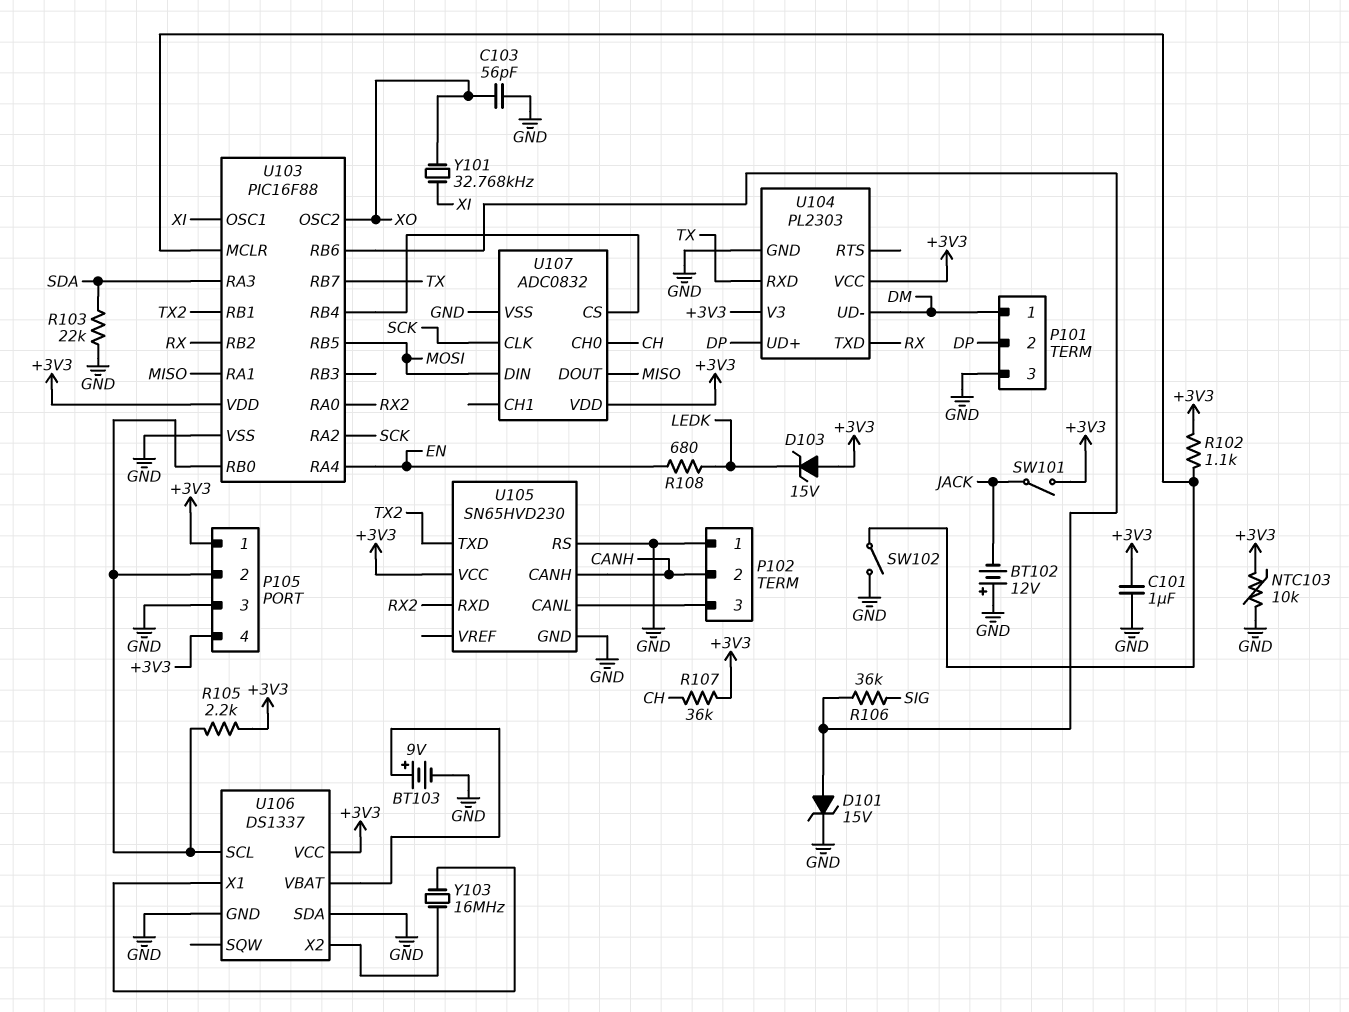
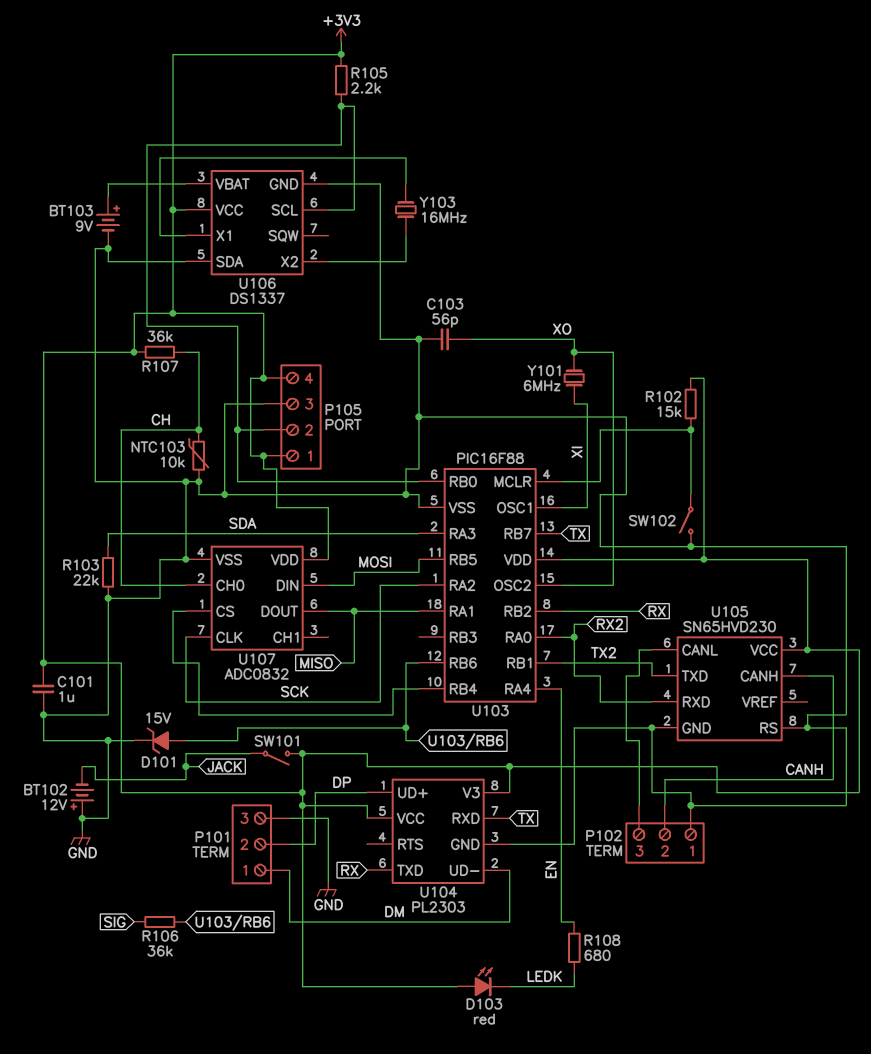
D103: zener 15V (A +3V3, K LEDK) -> LED red (A +3V3, K LEDK)
NTC103: 10k (+3V3, GND) -> 10k (CH, GND)
R102: 1.1k (+3V3, U103/MCLR) -> 15k (+3V3, U103/MCLR)
Y101: 32.768kHz (XI, XO) -> 6MHz (XI, XO)

